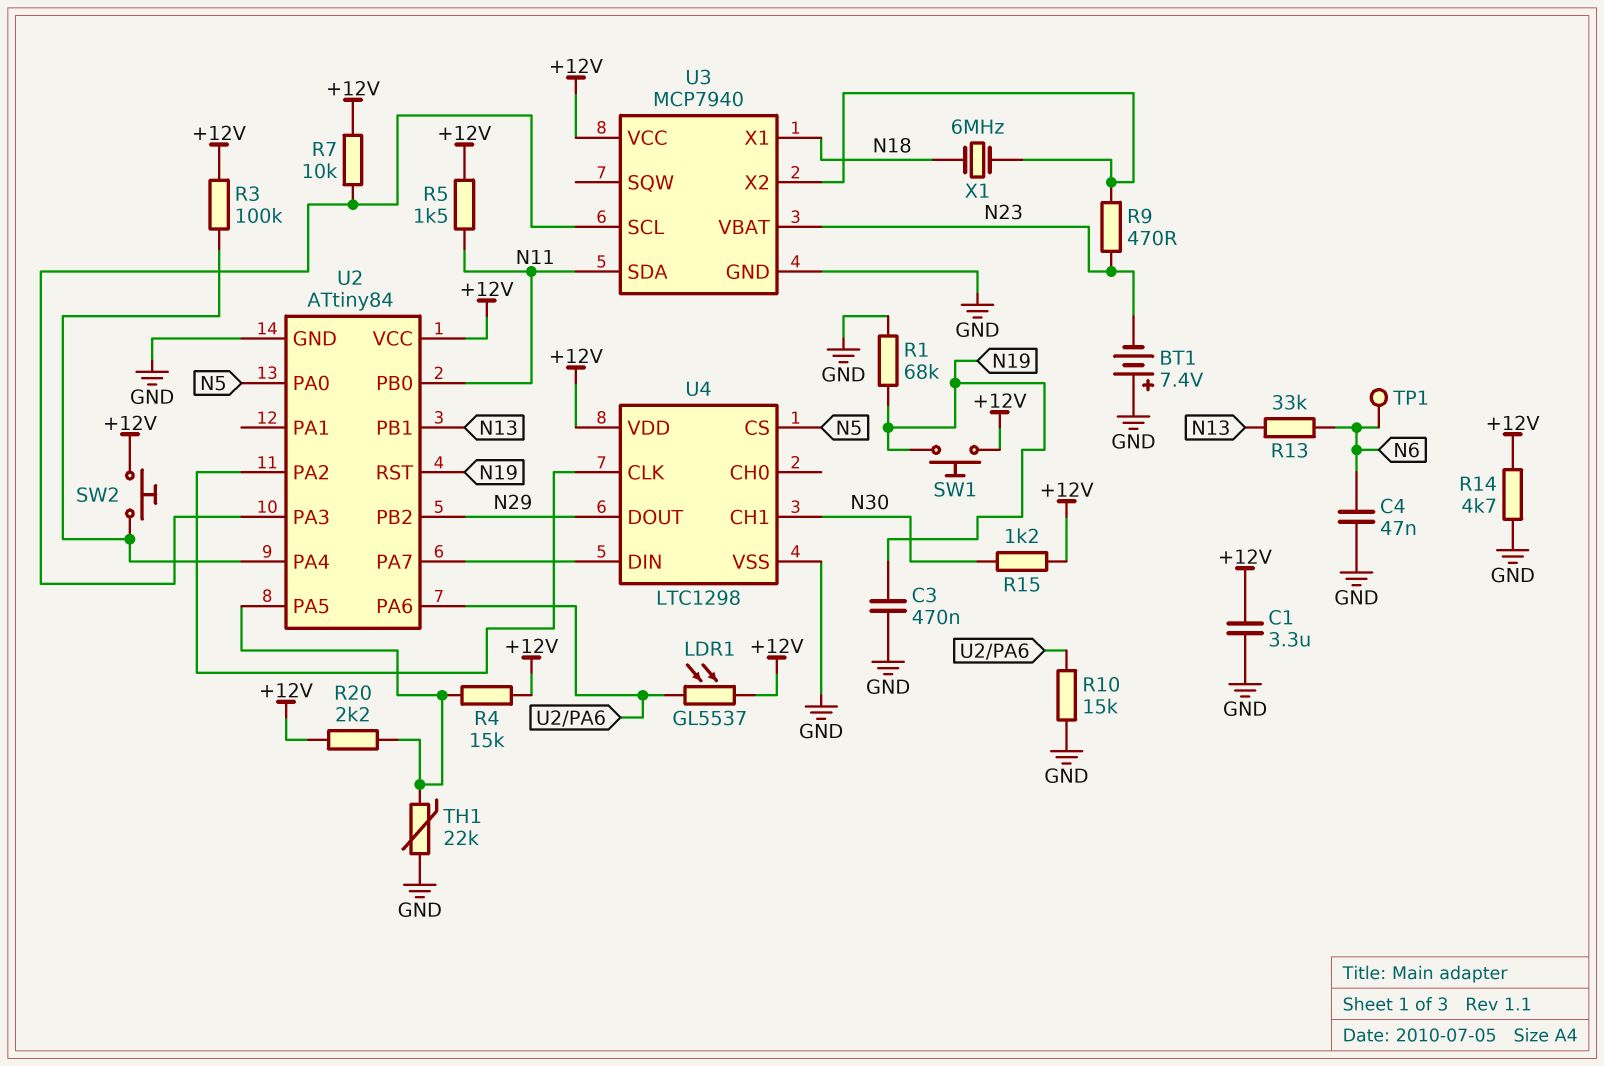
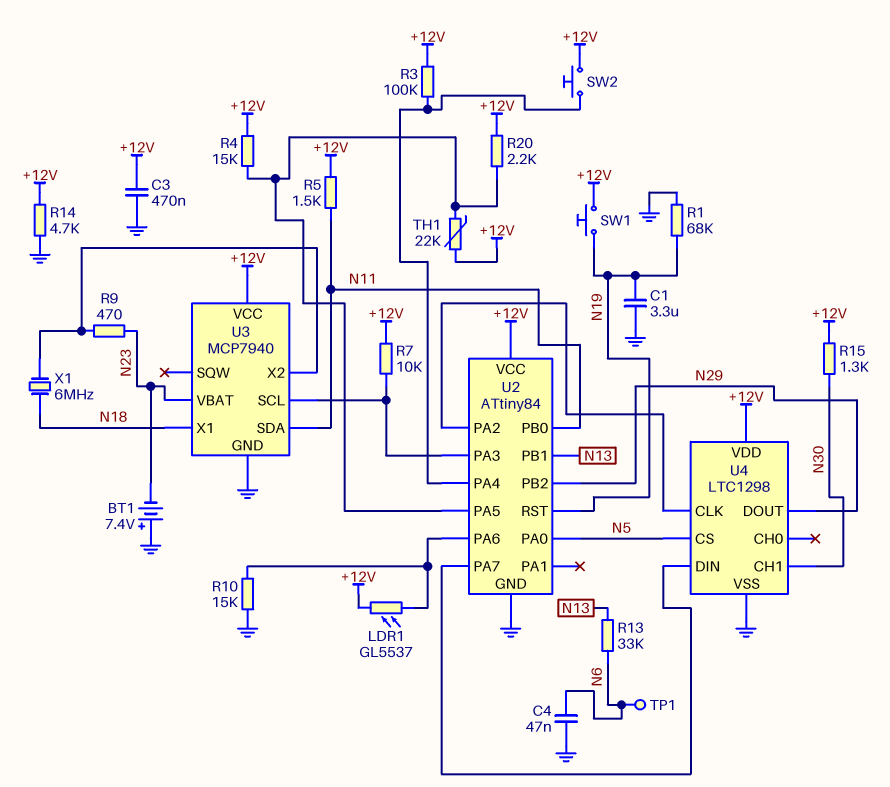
C1: 3.3uF (+12V, GND) -> 3.3uF (GND, N19)
C3: 470nF (GND, N19) -> 470nF (+12V, GND)
R15: 1.2k (+12V, N30) -> 1.3k (+12V, N30)
TH1: 22k (GND, U2/PA5) -> 22k (+12V, U2/PA5)

